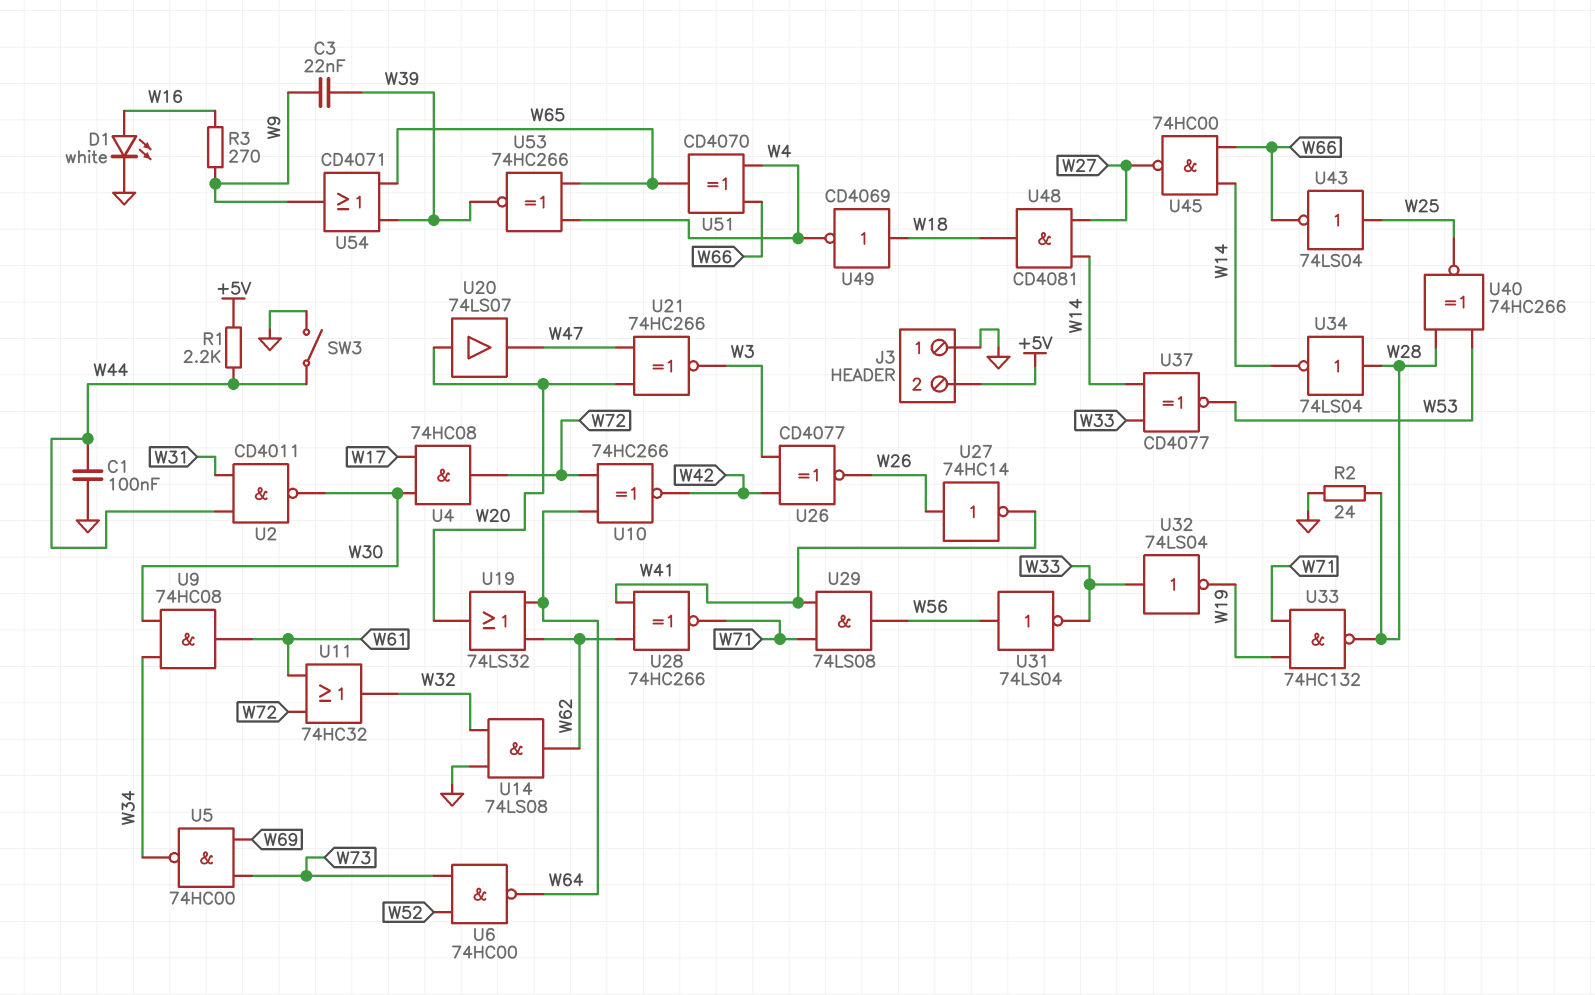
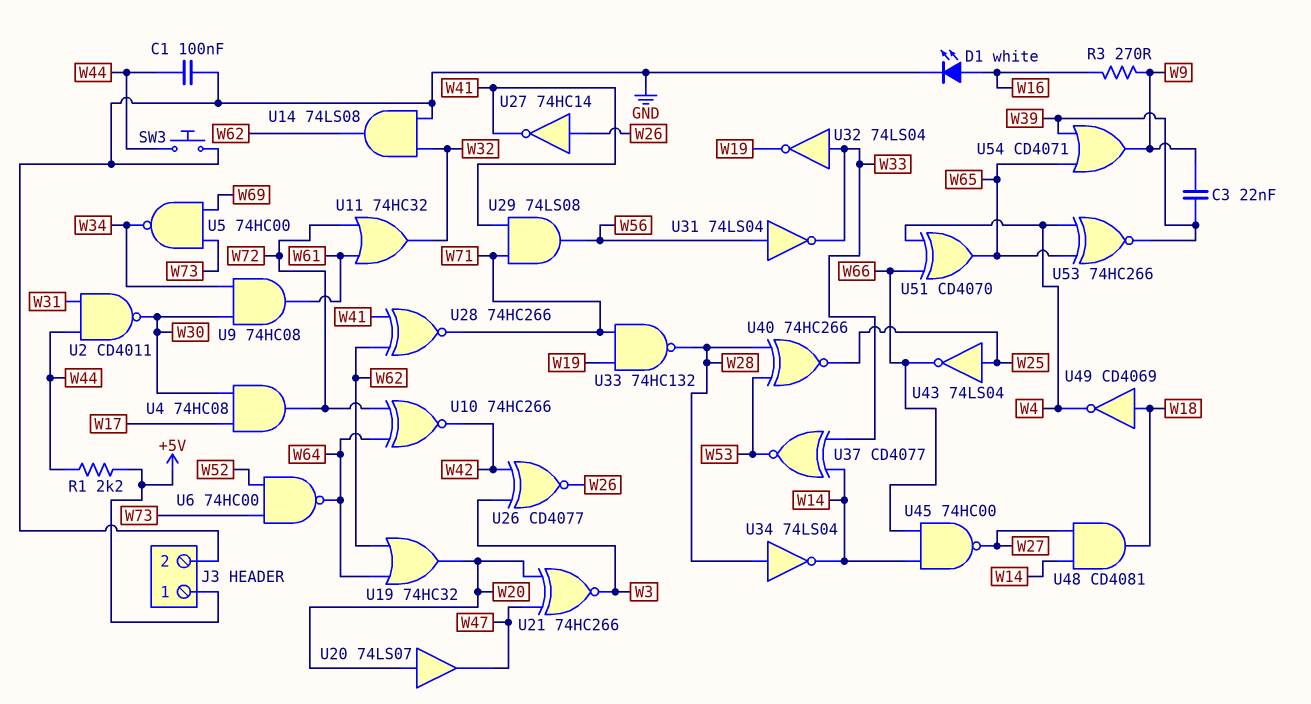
J3 pin 1: GND -> +5V
J3 pin 2: +5V -> GND
R2: 24 (GND, W28) -> none
SW3: switch (GND, W44) -> button (GND, W44)
U19: OR 74LS32 (in W62, in W64, out W20) -> OR 74HC32 (in W62, in W64, out W20)

